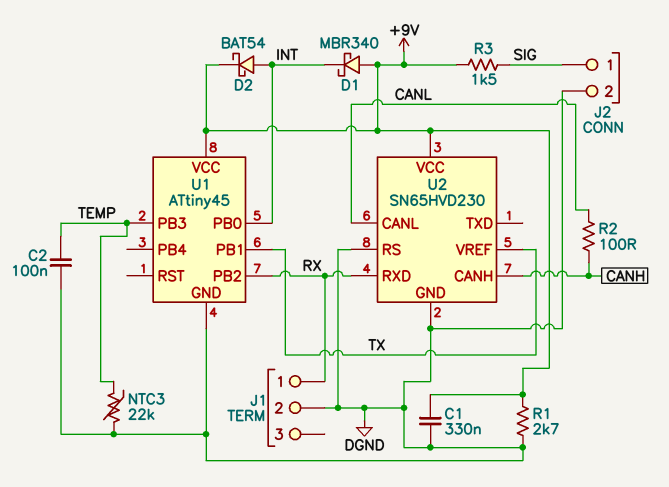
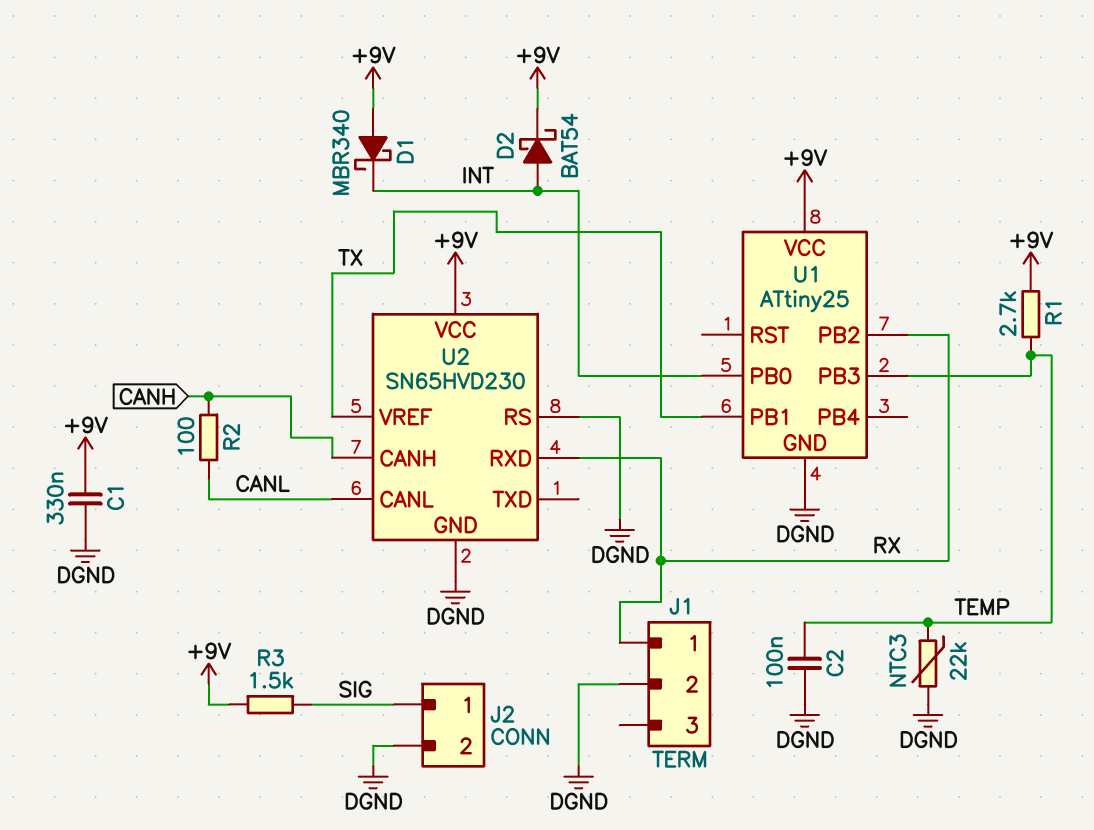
R1: 2.7k (+9V, DGND) -> 2.7k (+9V, TEMP)
U1: ATtiny45 -> ATtiny25

